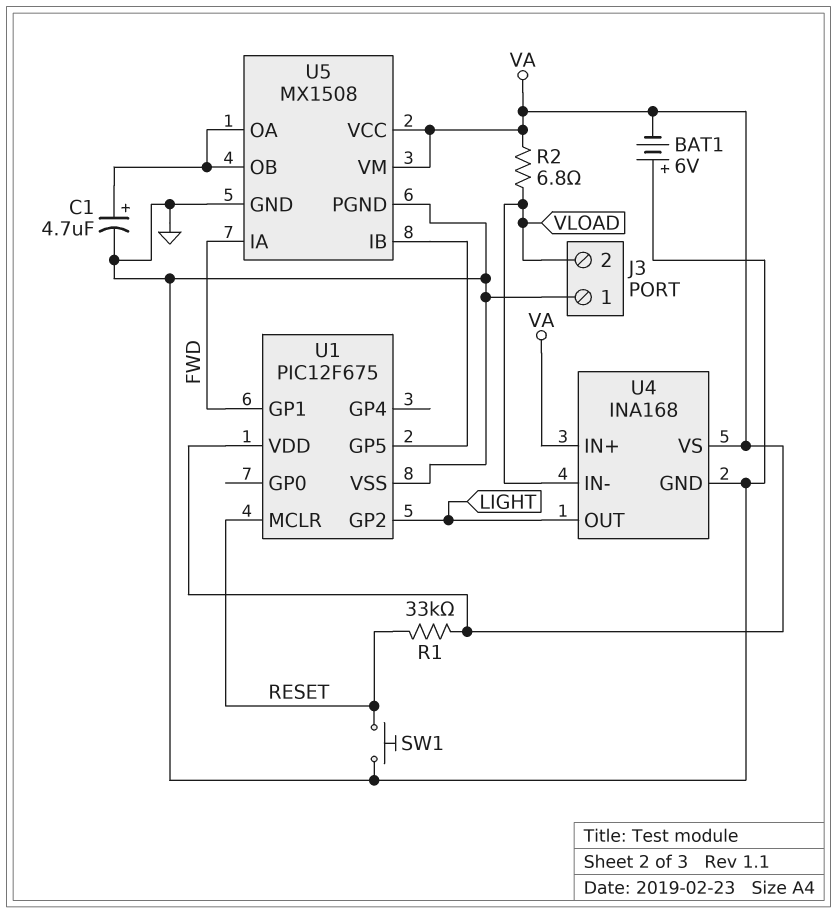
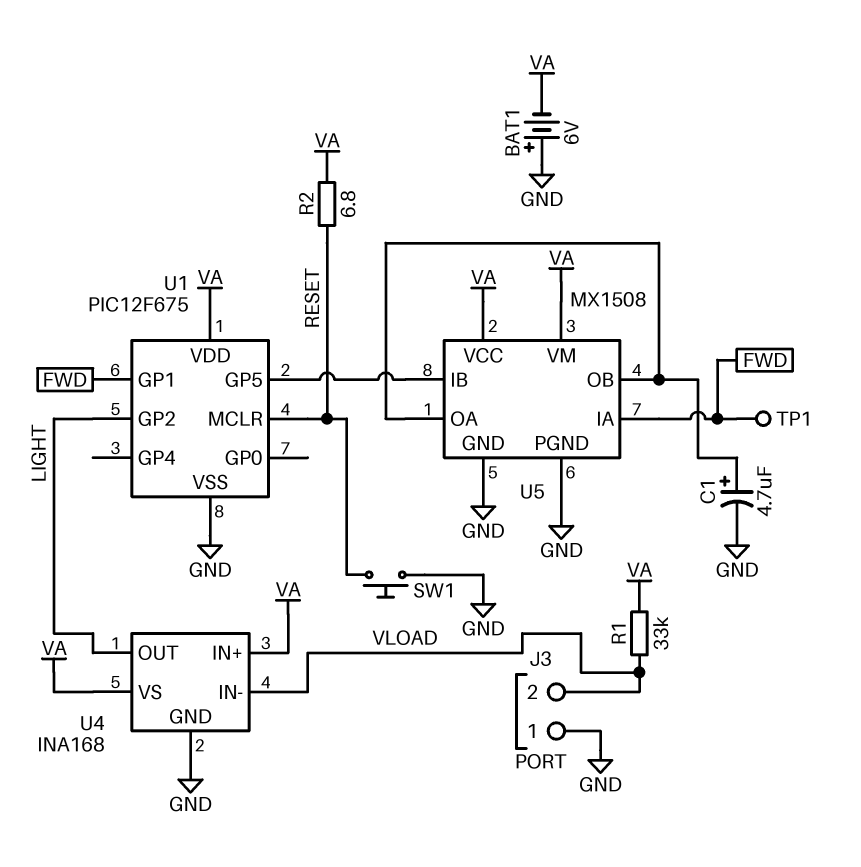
R1: 33k (RESET, VA) -> 33k (VA, VLOAD)
R2: 6.8 (VA, VLOAD) -> 6.8 (RESET, VA)
TP1: none -> test point (FWD)

